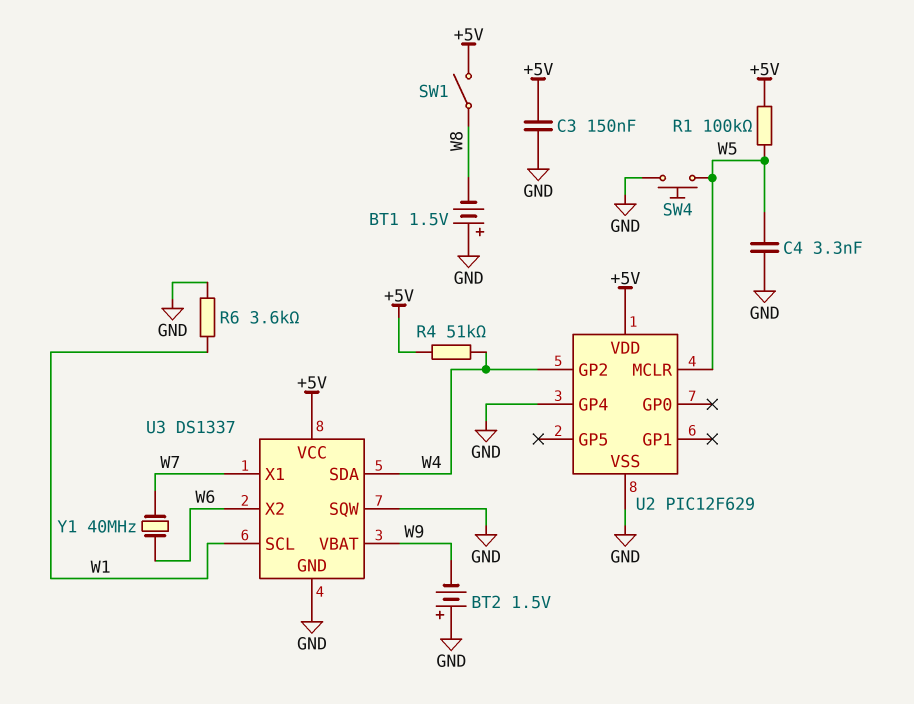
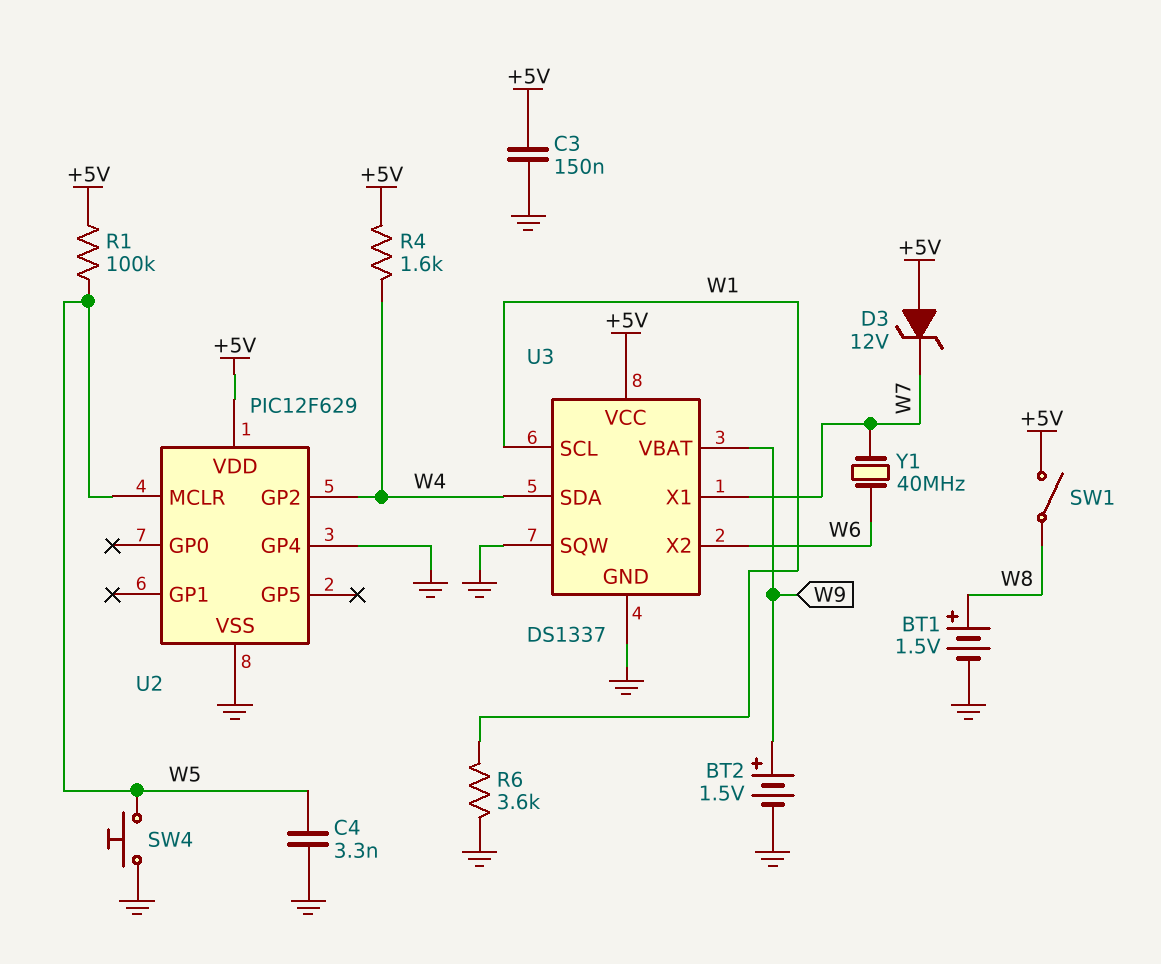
BT1: 1.5V (plus GND, minus W8) -> 1.5V (plus W8, minus GND)
BT2: 1.5V (plus GND, minus W9) -> 1.5V (plus W9, minus GND)
D3: none -> zener 12V (A +5V, K W7)
R4: 51k (+5V, W4) -> 1.6k (+5V, W4)

